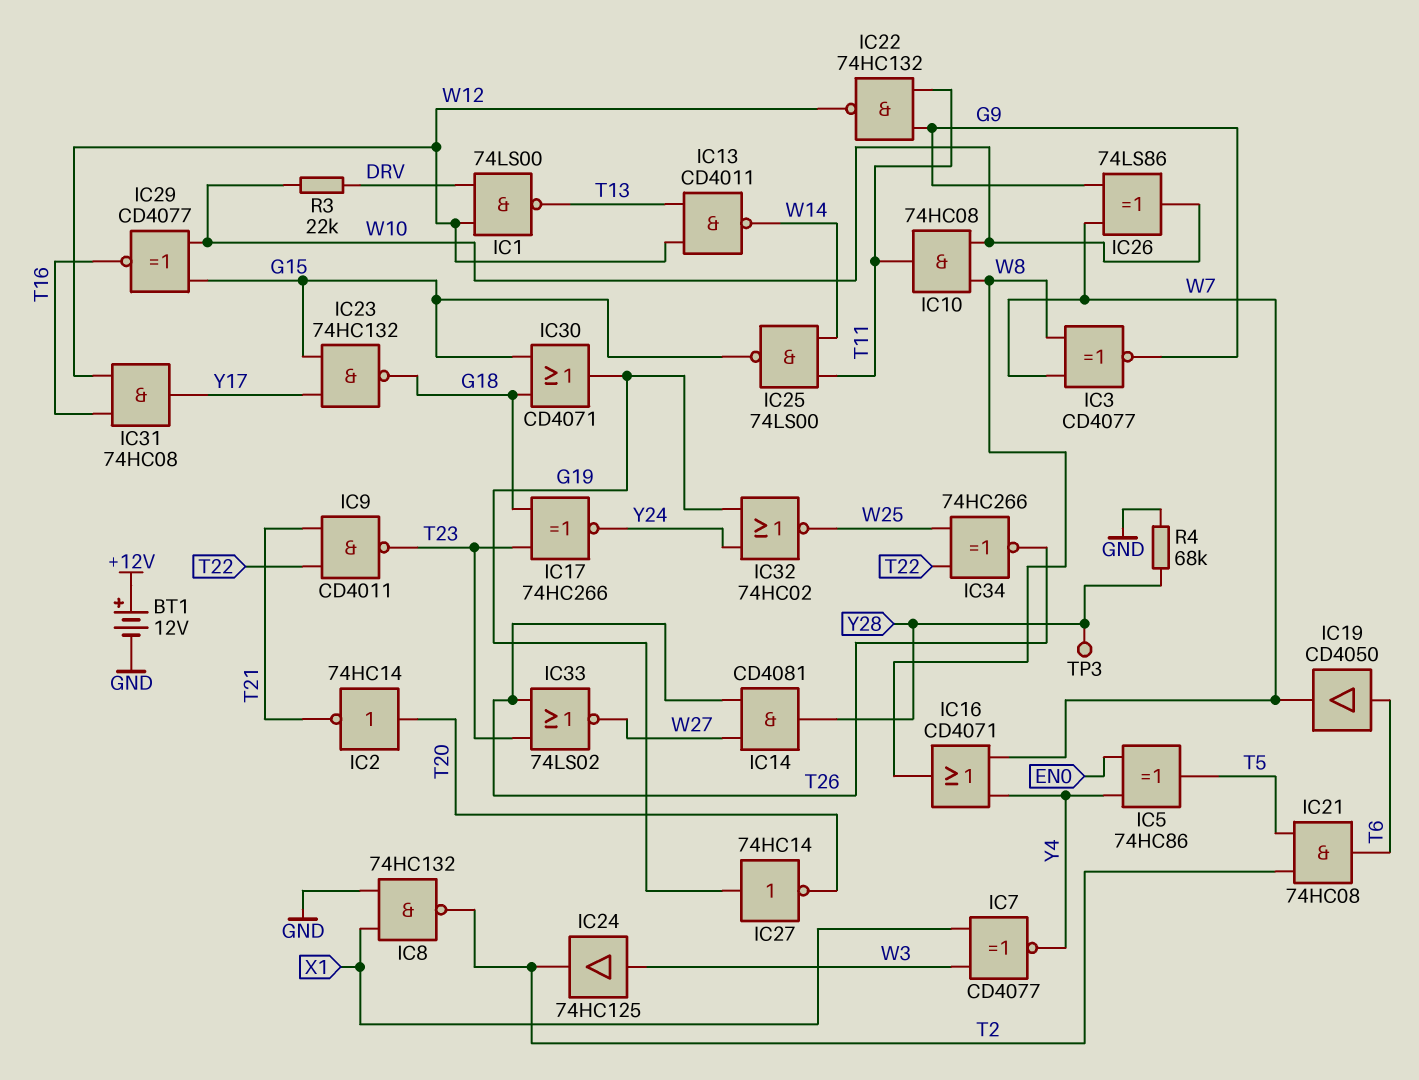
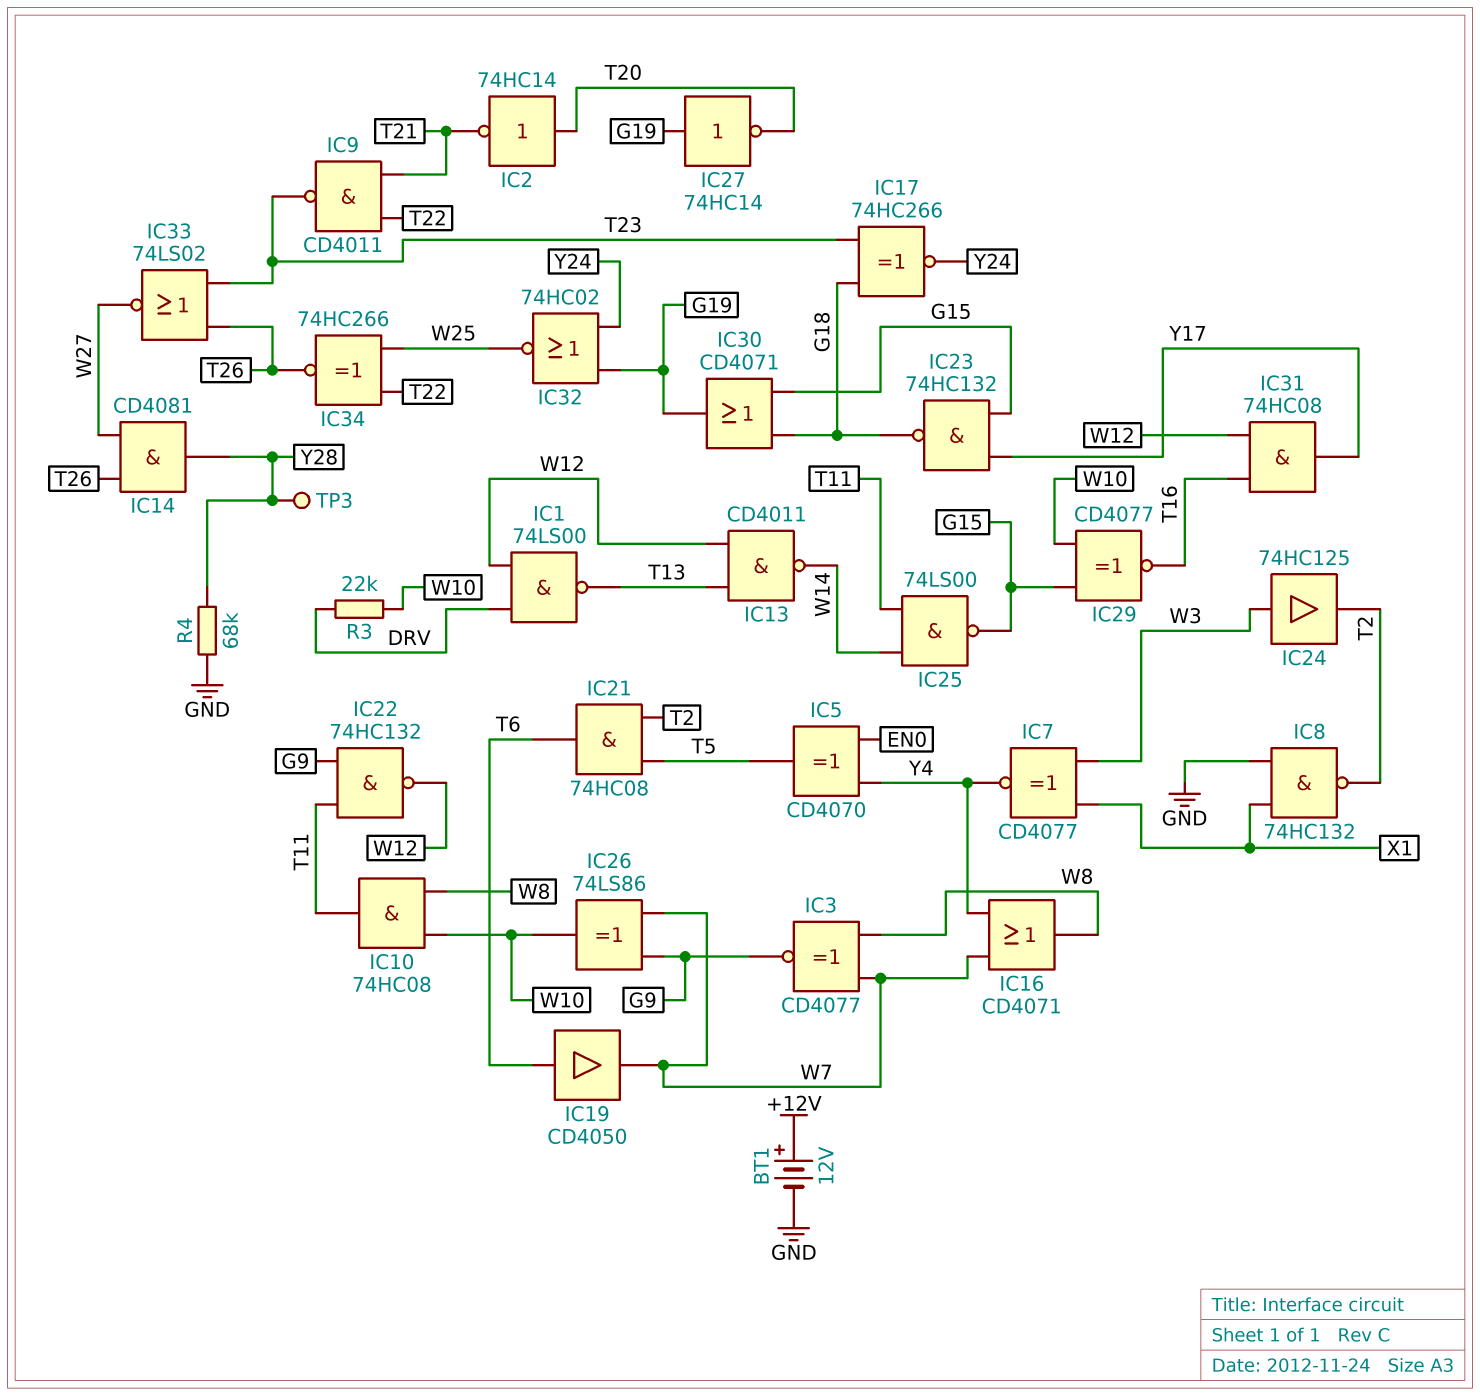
IC5: XOR 74HC86 (in EN0, in Y4, out T5) -> XOR CD4070 (in EN0, in Y4, out T5)

